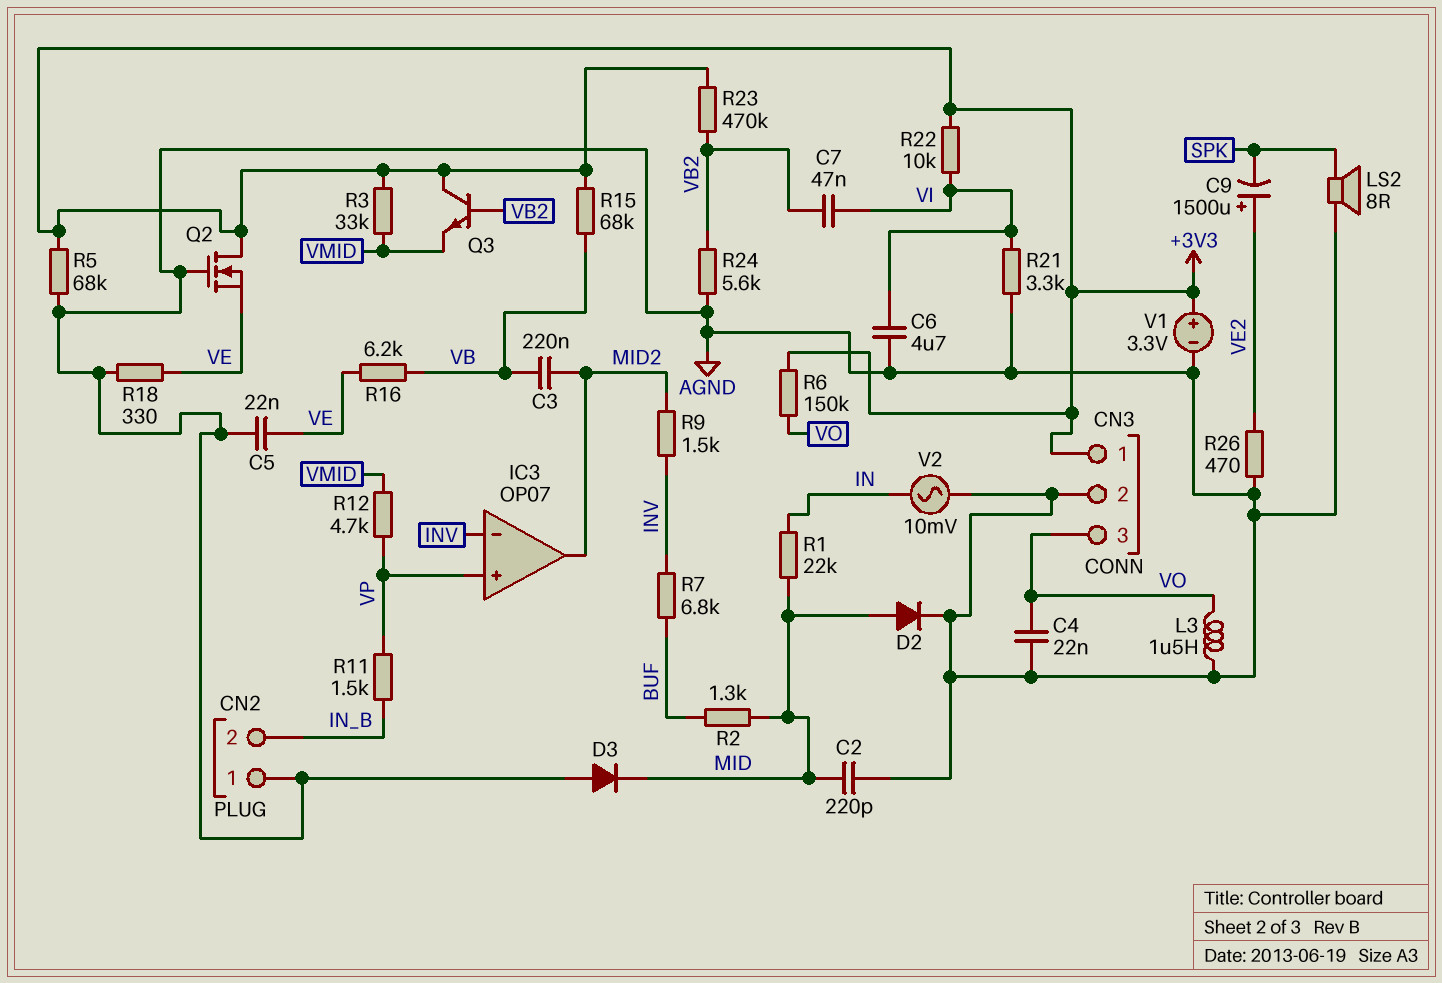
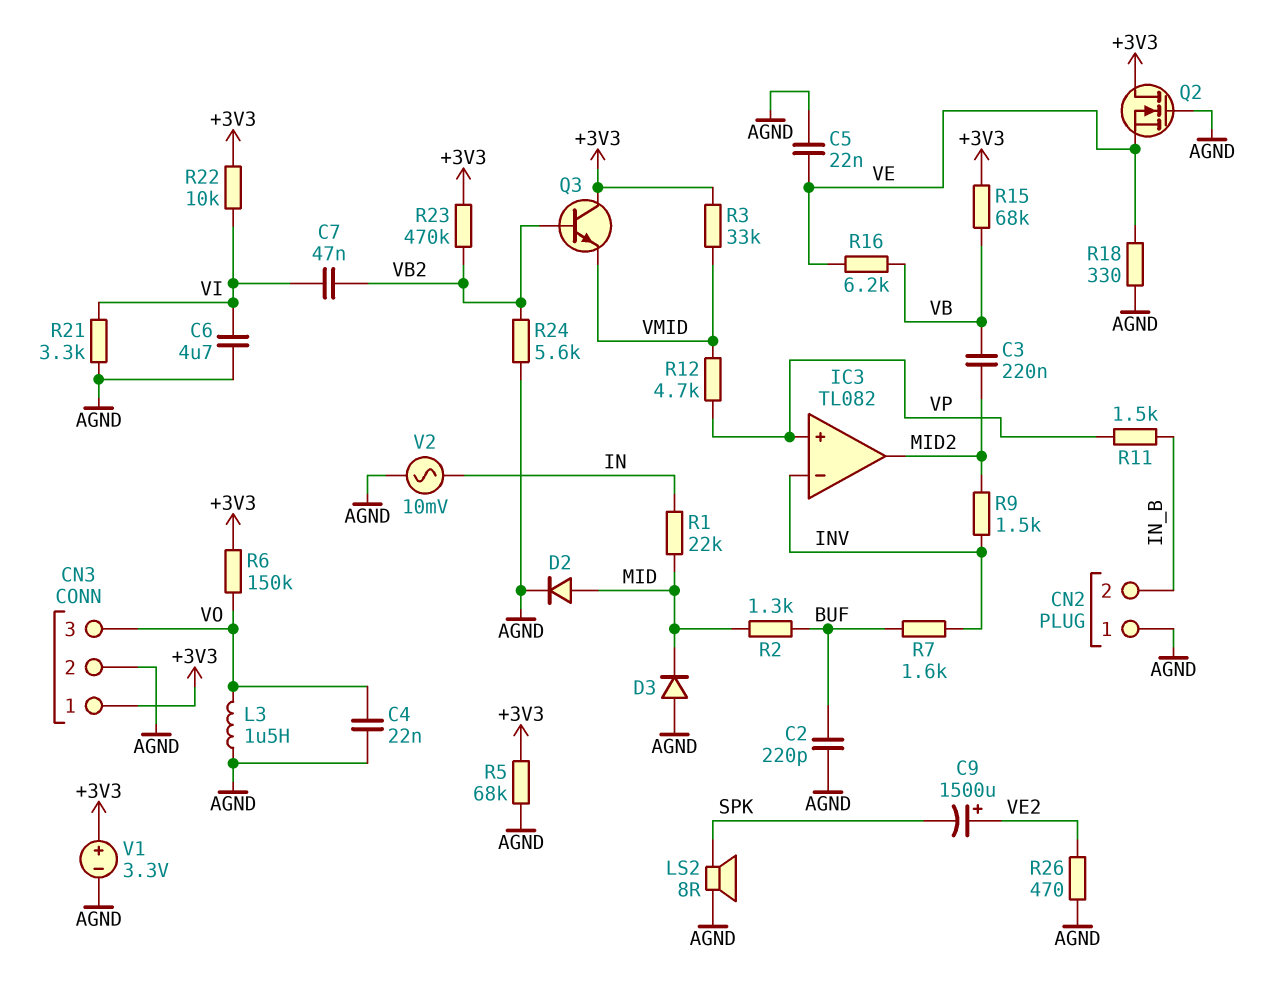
C2: 220pF (AGND, MID) -> 220pF (AGND, BUF)
IC3: OP07 -> TL082
R7: 6.8k (BUF, INV) -> 1.6k (BUF, INV)

